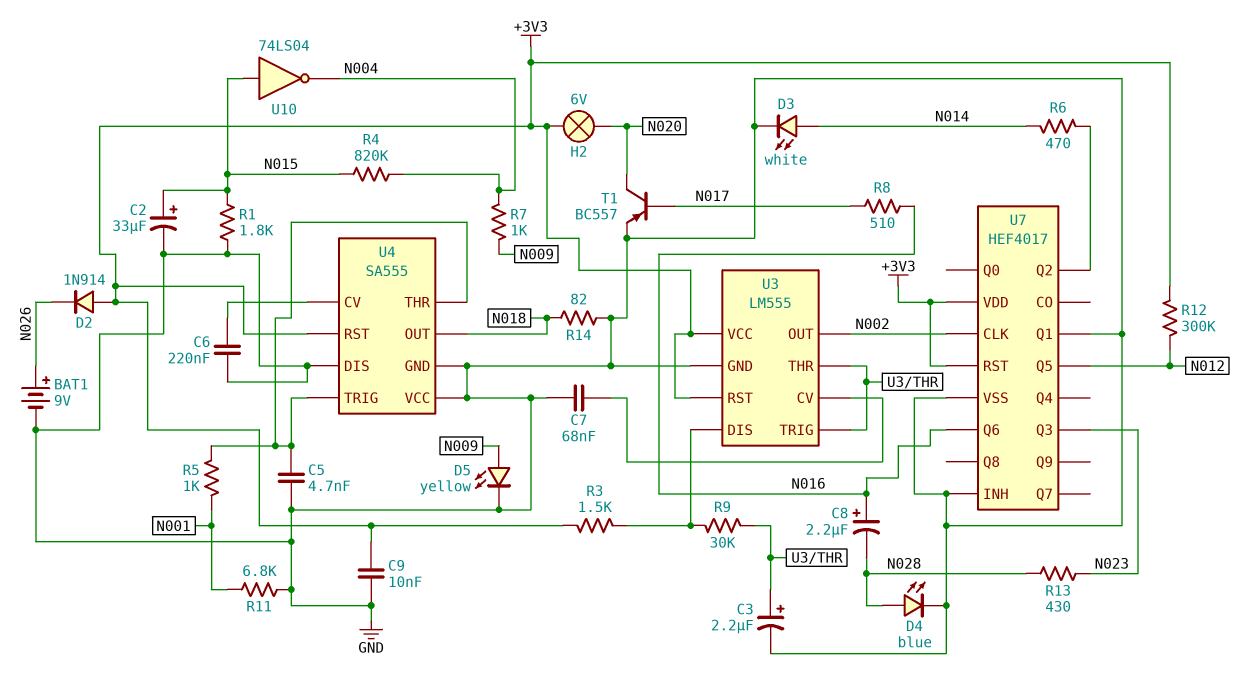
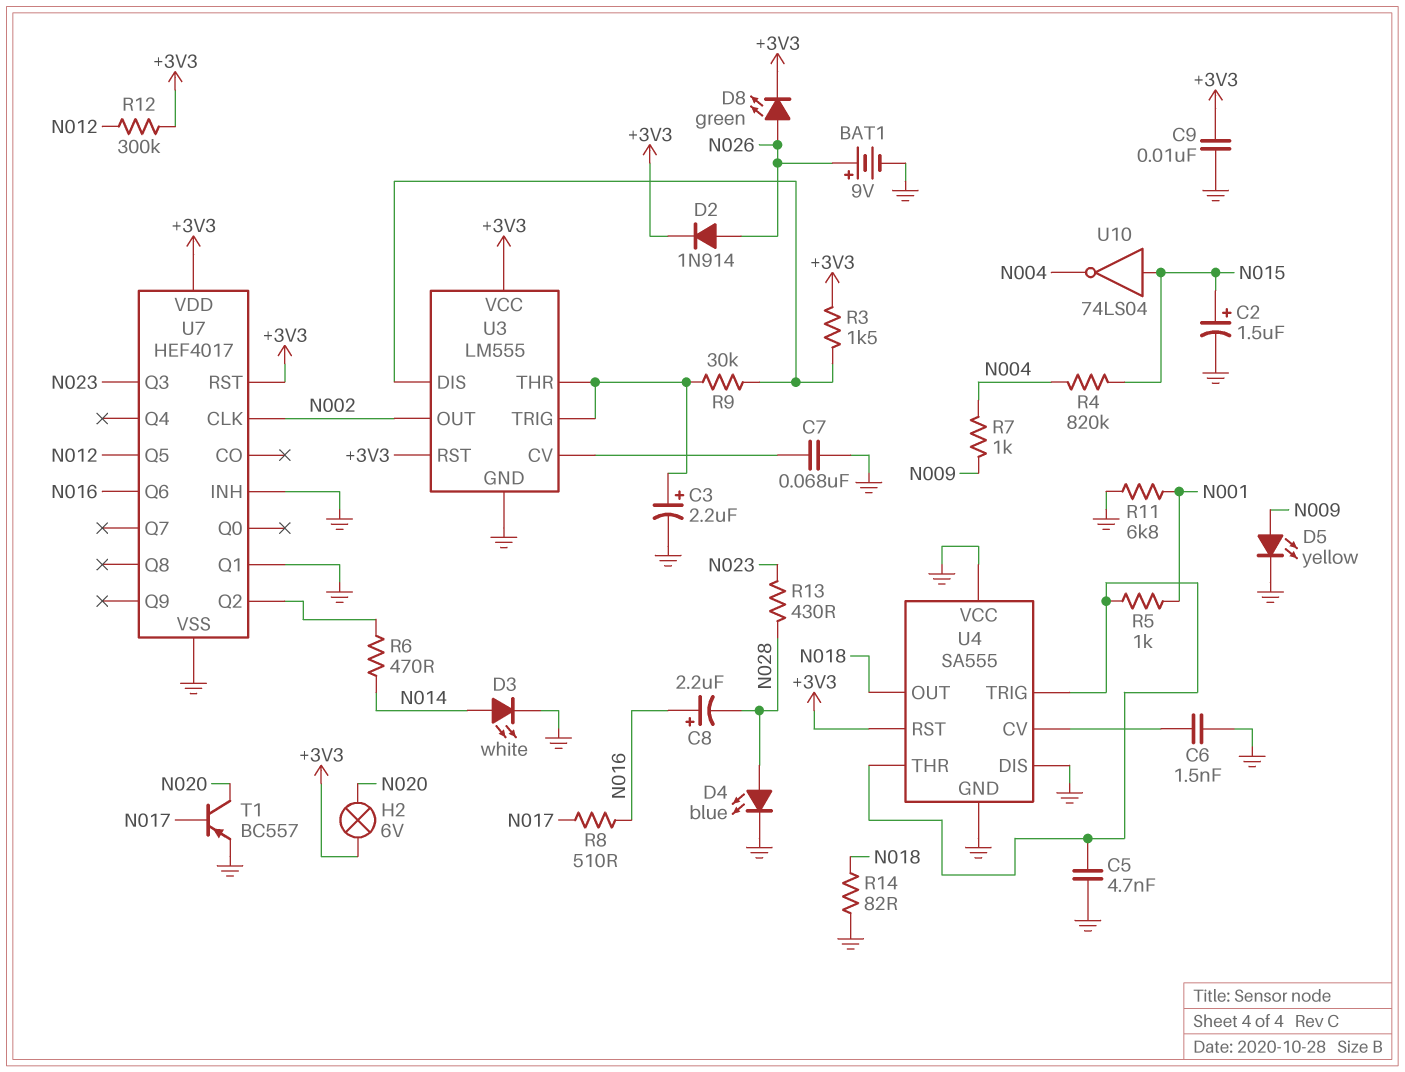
C2: 33uF (plus N015, minus GND) -> 1.5uF (plus N015, minus GND)
C6: 220nF (GND, U4/CV) -> 1.5nF (GND, U4/CV)
D2: diode 1N914 (A +3V3, K N026) -> diode 1N914 (A N026, K +3V3)
D8: none -> LED green (A N026, K +3V3)
R1: 1.8k (GND, N015) -> none

